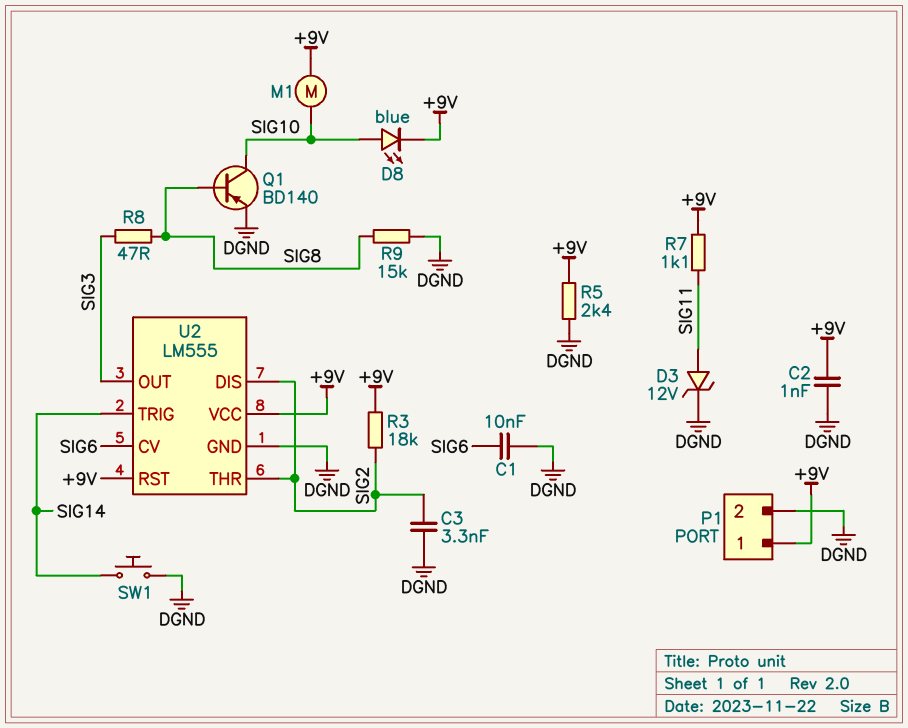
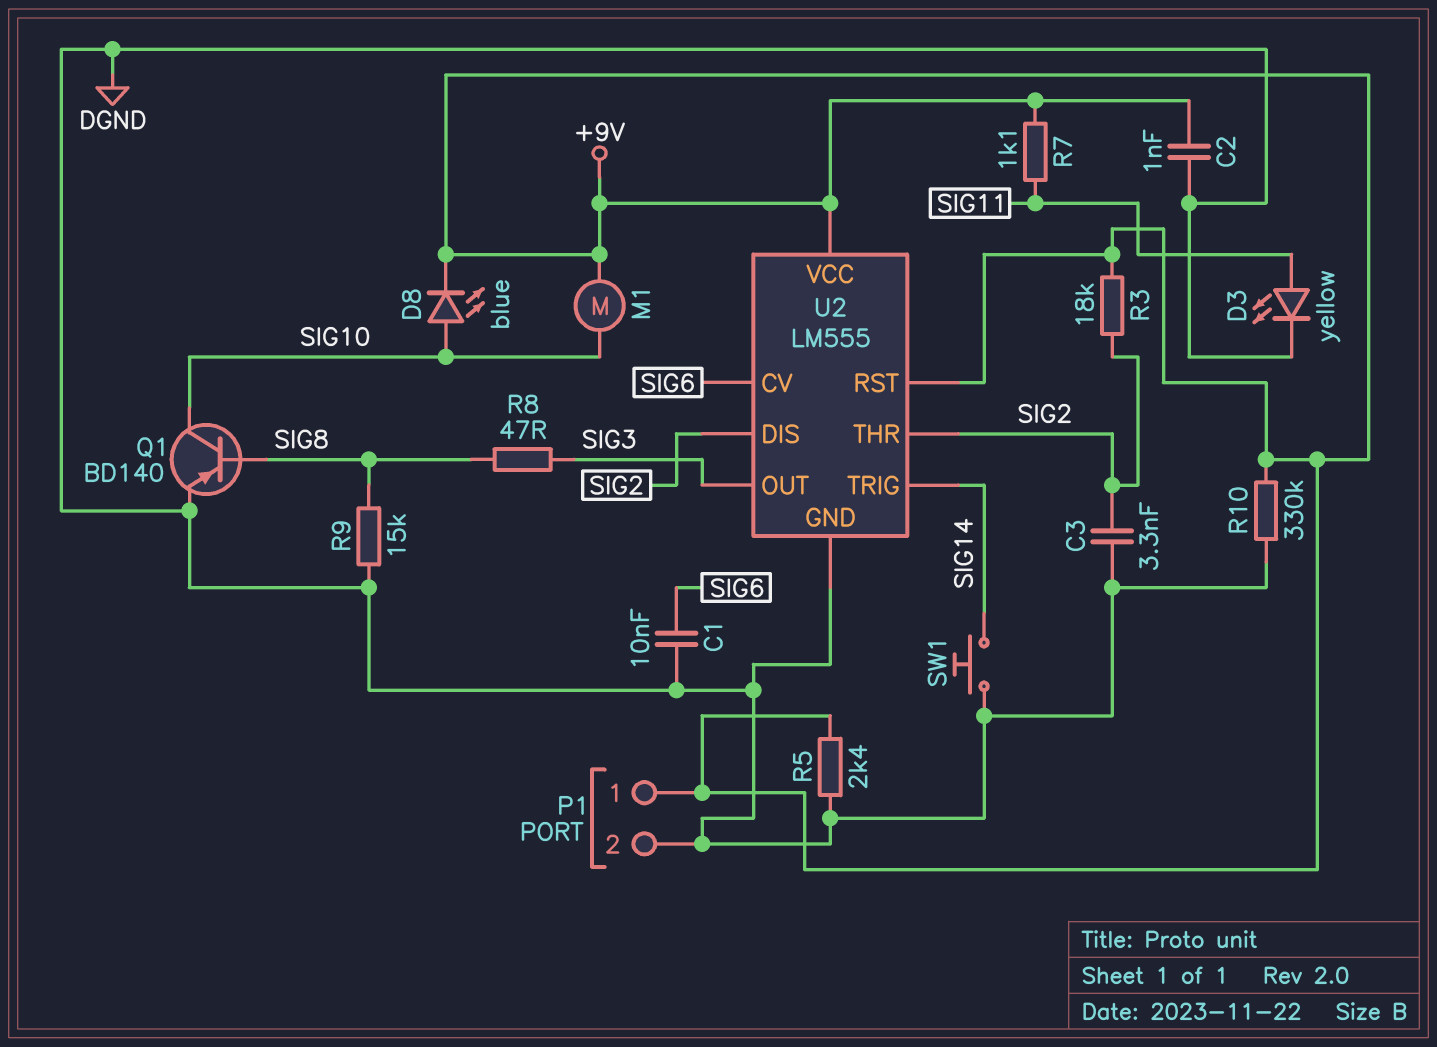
D3: zener 12V (A SIG11, K DGND) -> LED yellow (A SIG11, K DGND)
R10: none -> 330k (+9V, DGND)

